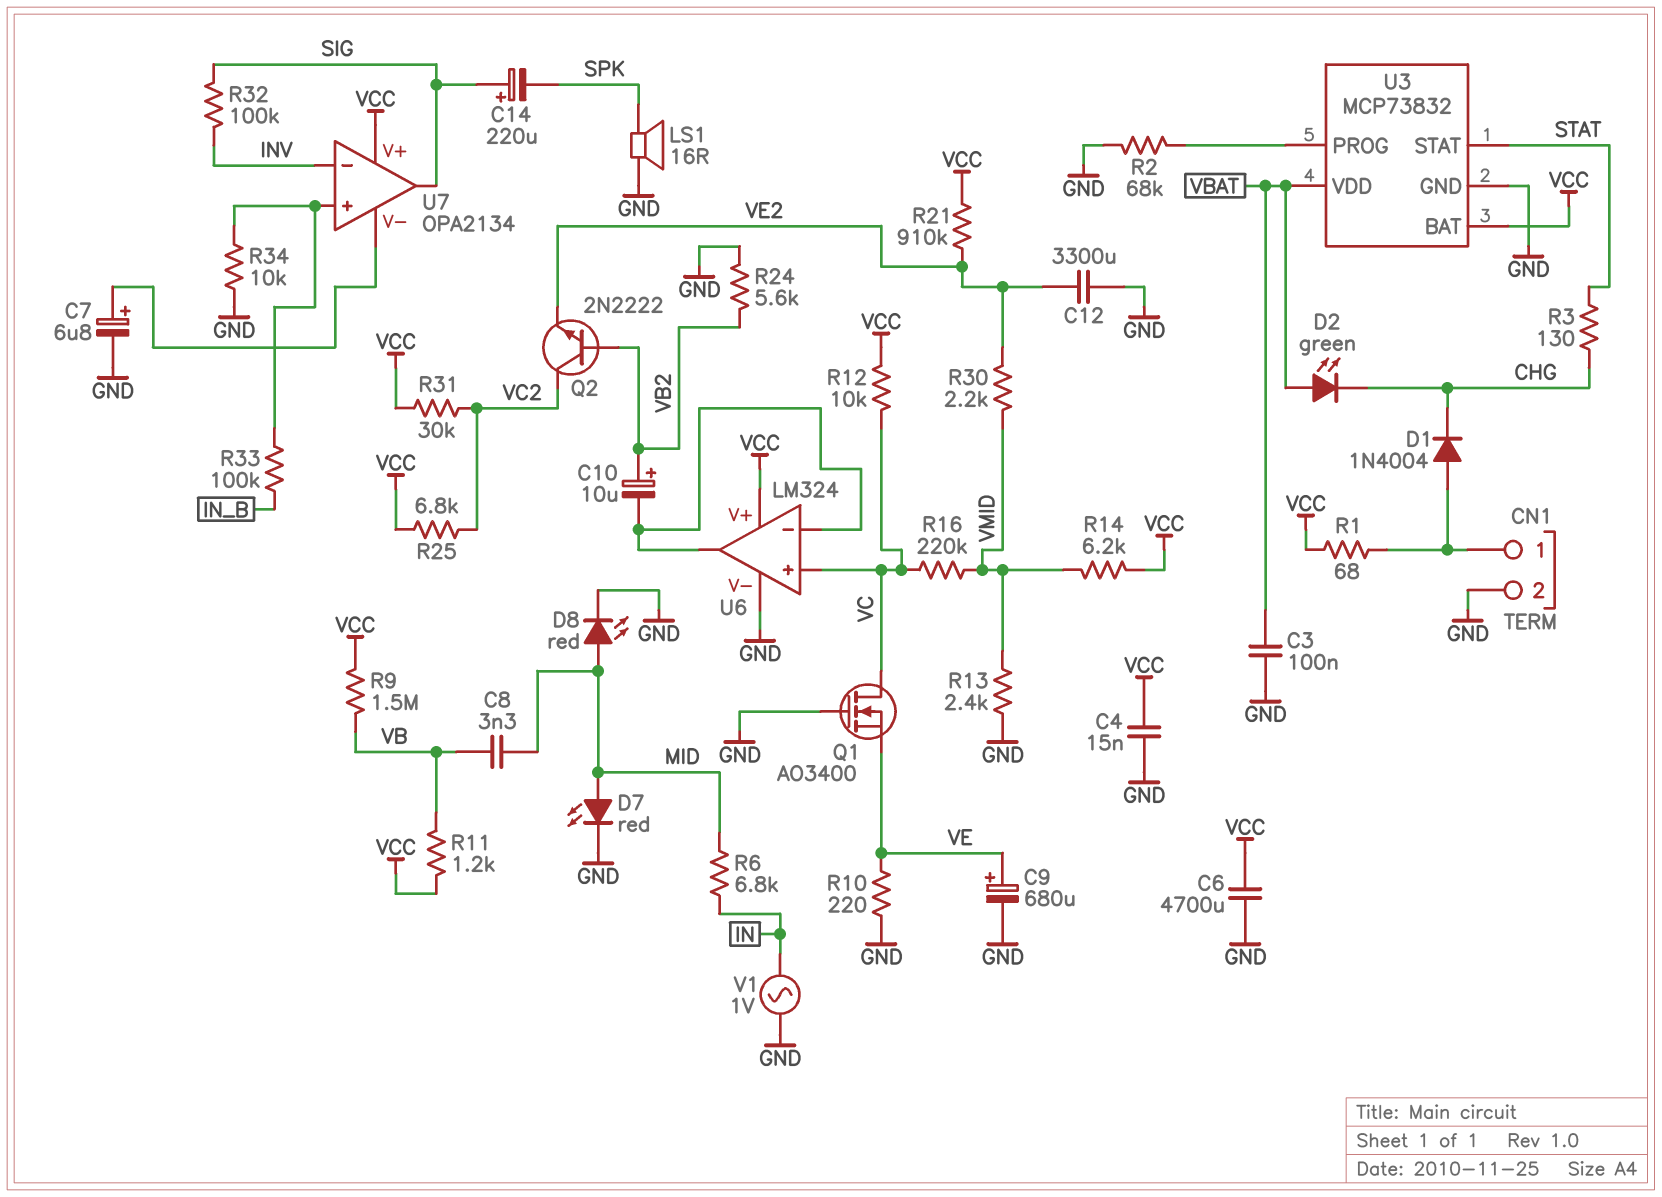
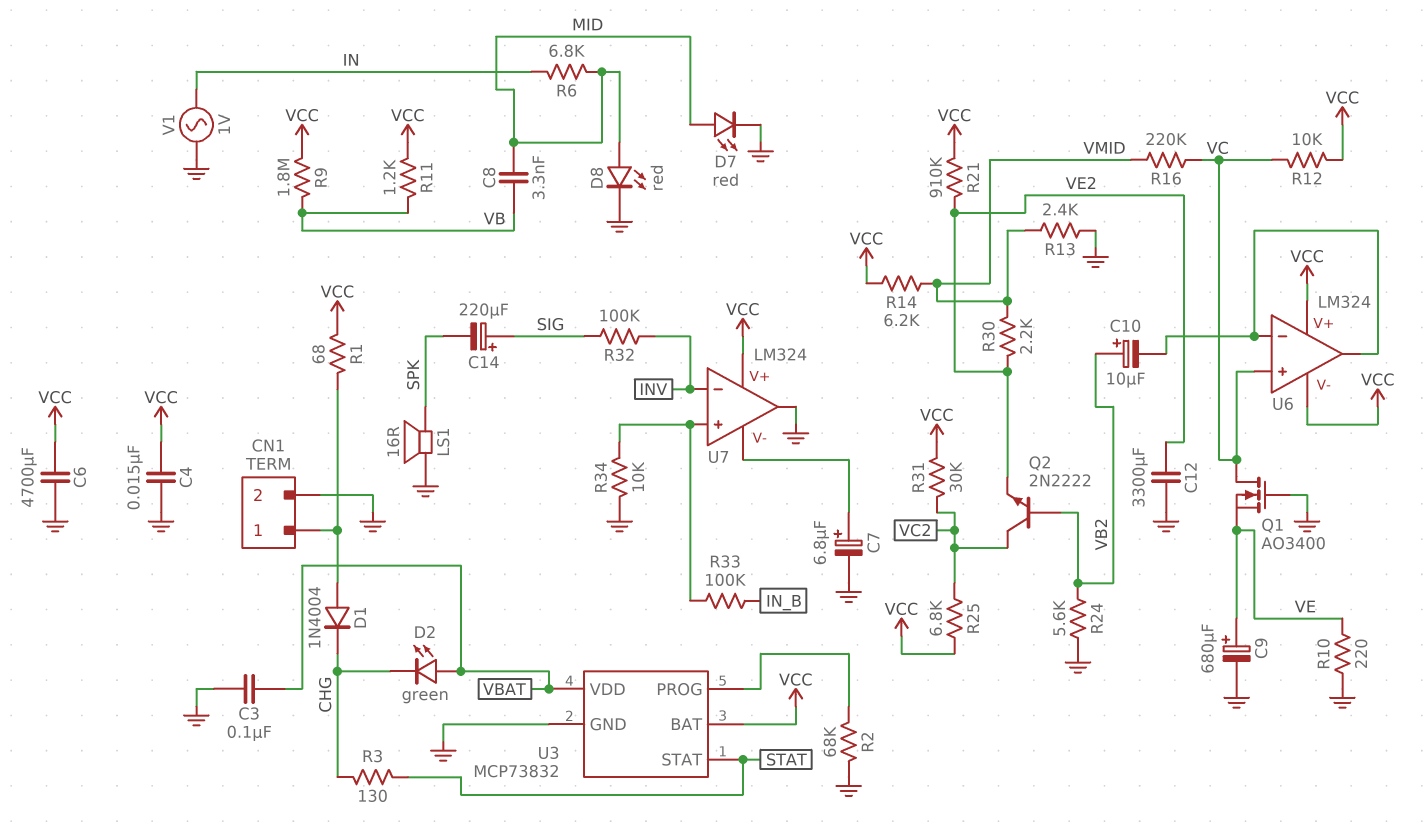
R9: 1.5M (VB, VCC) -> 1.8M (VB, VCC)
U6 pin V-: GND -> VCC
U7: OPA2134 -> LM324
U7 pin out: SIG -> GND

